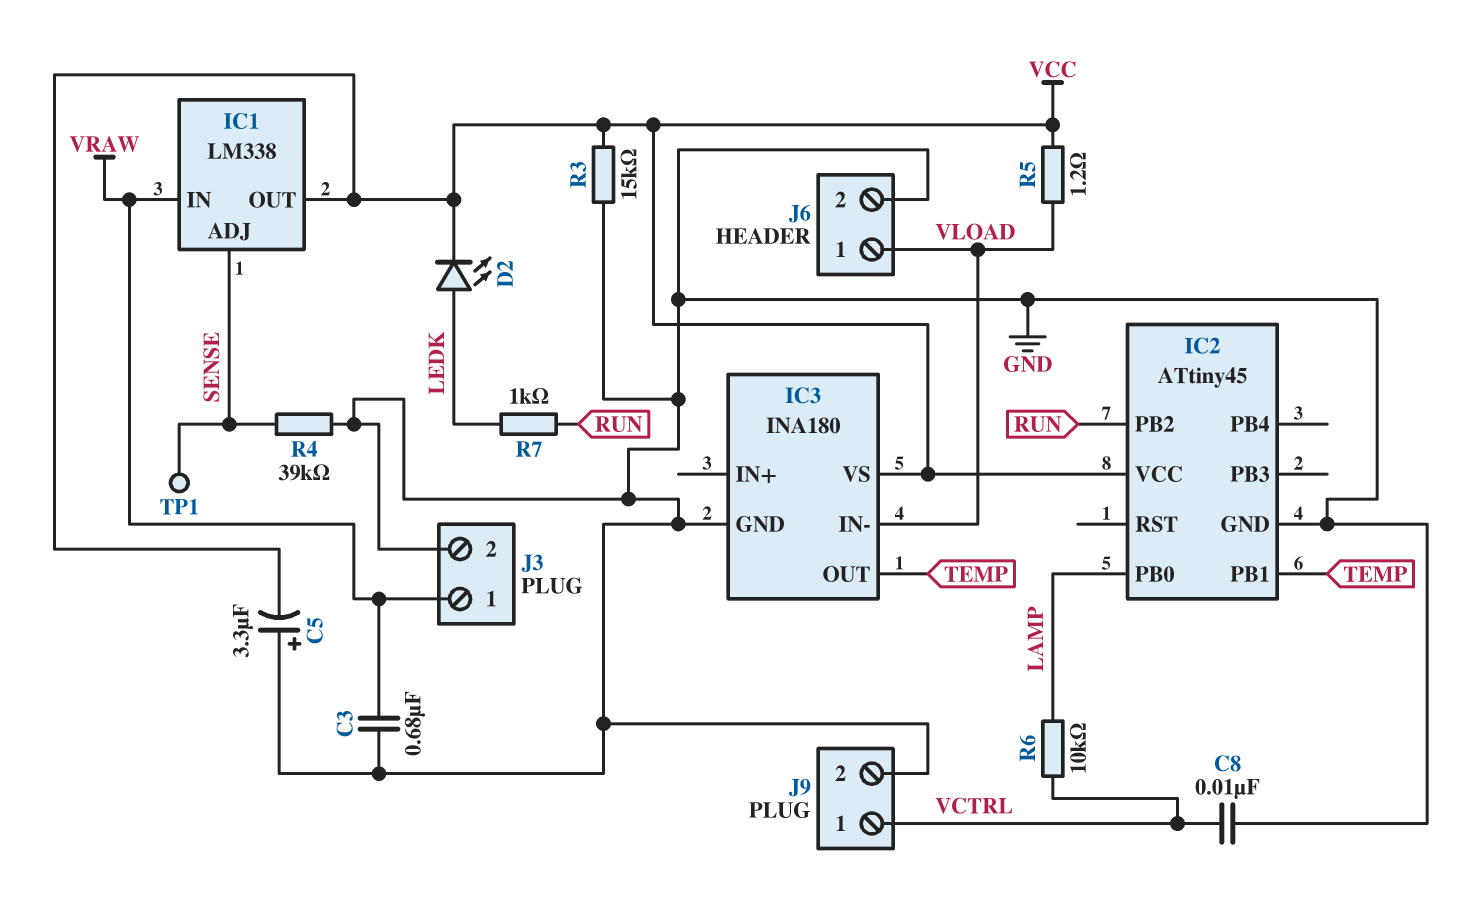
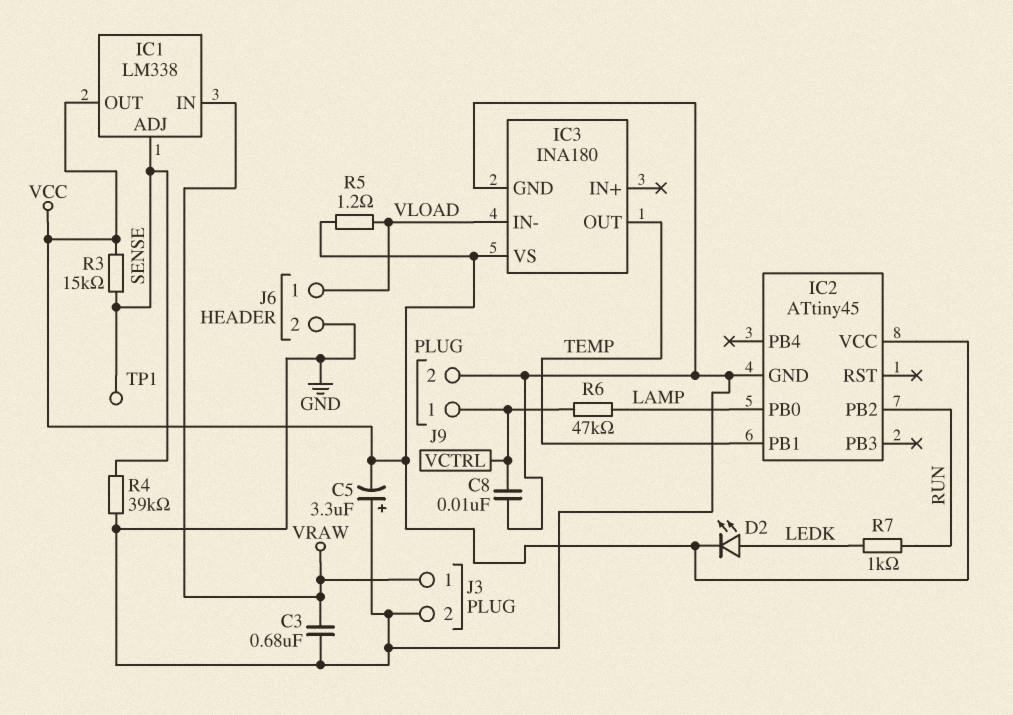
R3: 15k (GND, VCC) -> 15k (SENSE, VCC)
R6: 10k (LAMP, VCTRL) -> 47k (LAMP, VCTRL)

